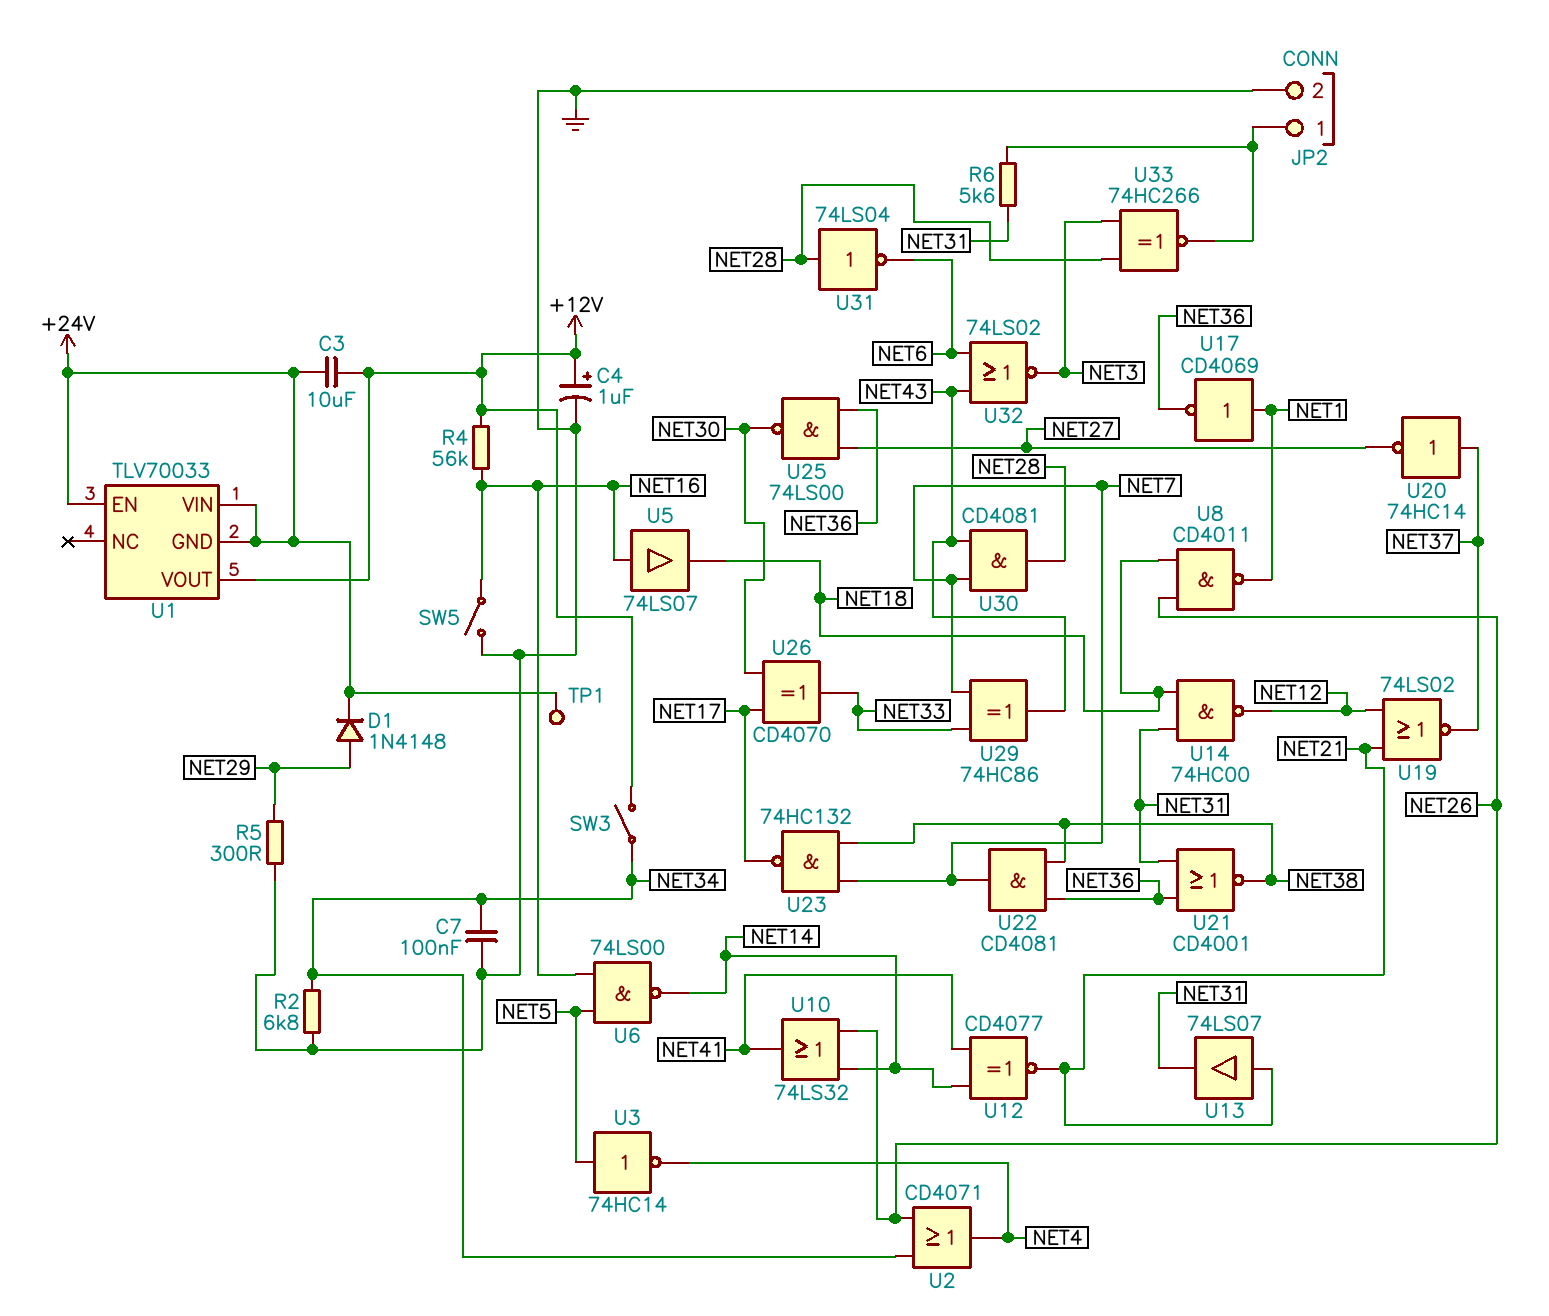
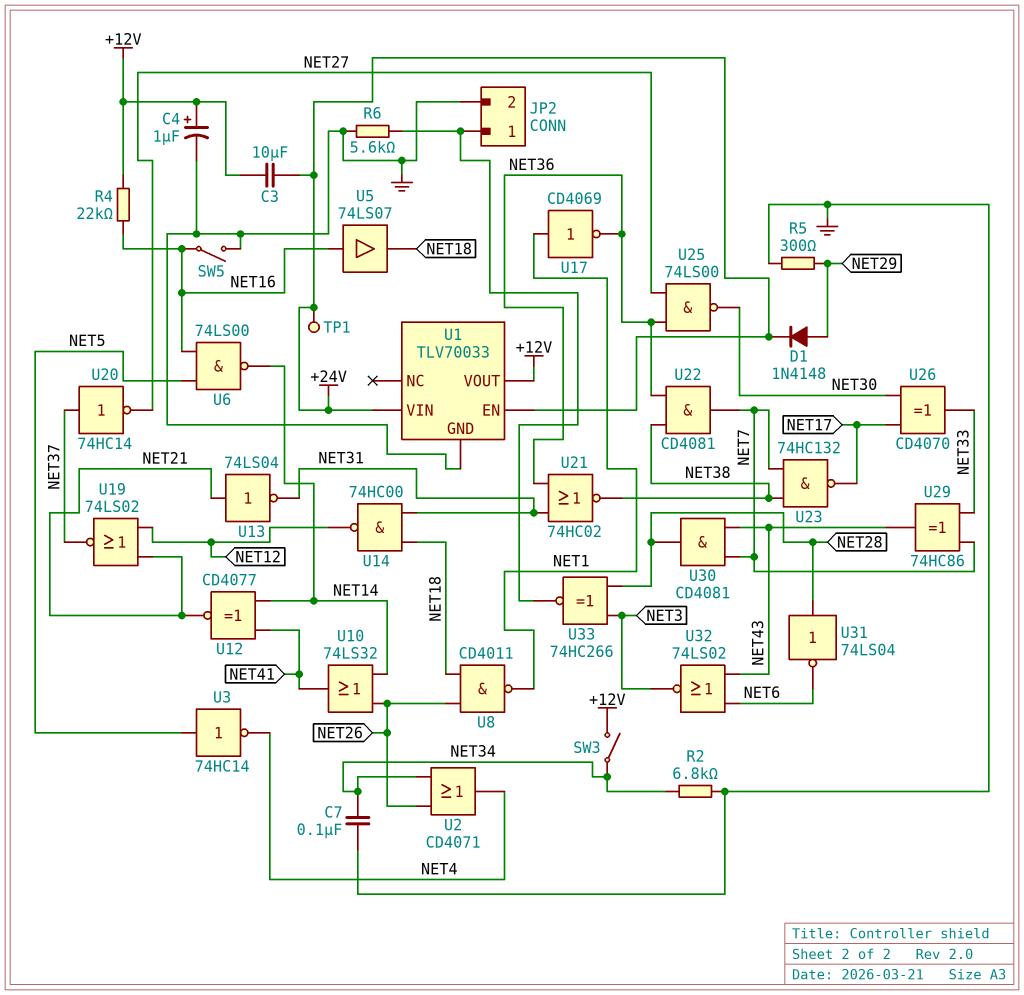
R4: 56k (+12V, NET16) -> 22k (+12V, NET16)
R6: 5.6k (JP2/1, NET31) -> 5.6k (GND, JP2/1)
U1 pin GND: +24V -> GND
U13: buffer 74LS07 (in NET21, out NET31) -> NOT 74LS04 (in NET21, out NET31)
U21: NOR CD4001 (in NET31, in NET36, out NET38) -> NOR 74HC02 (in NET31, in NET36, out NET38)

